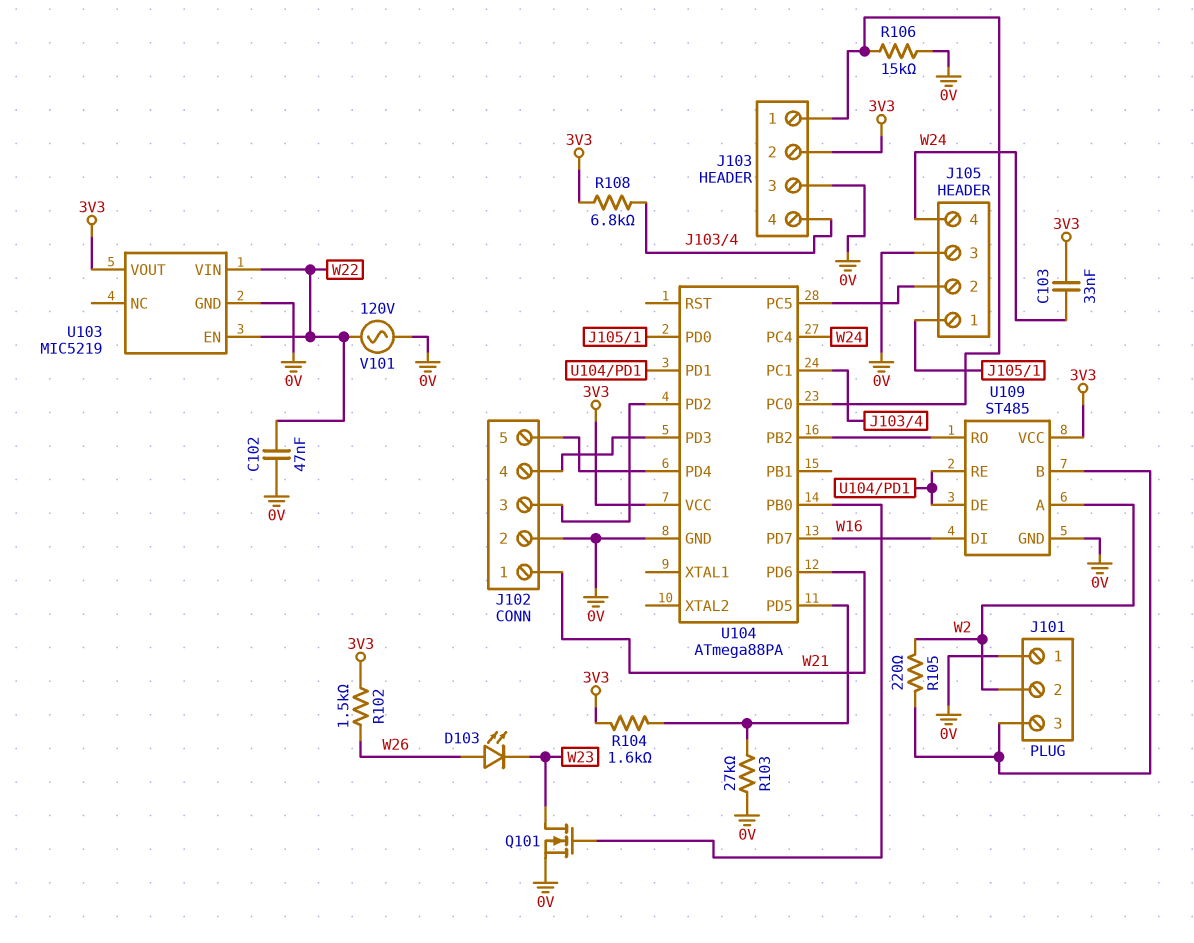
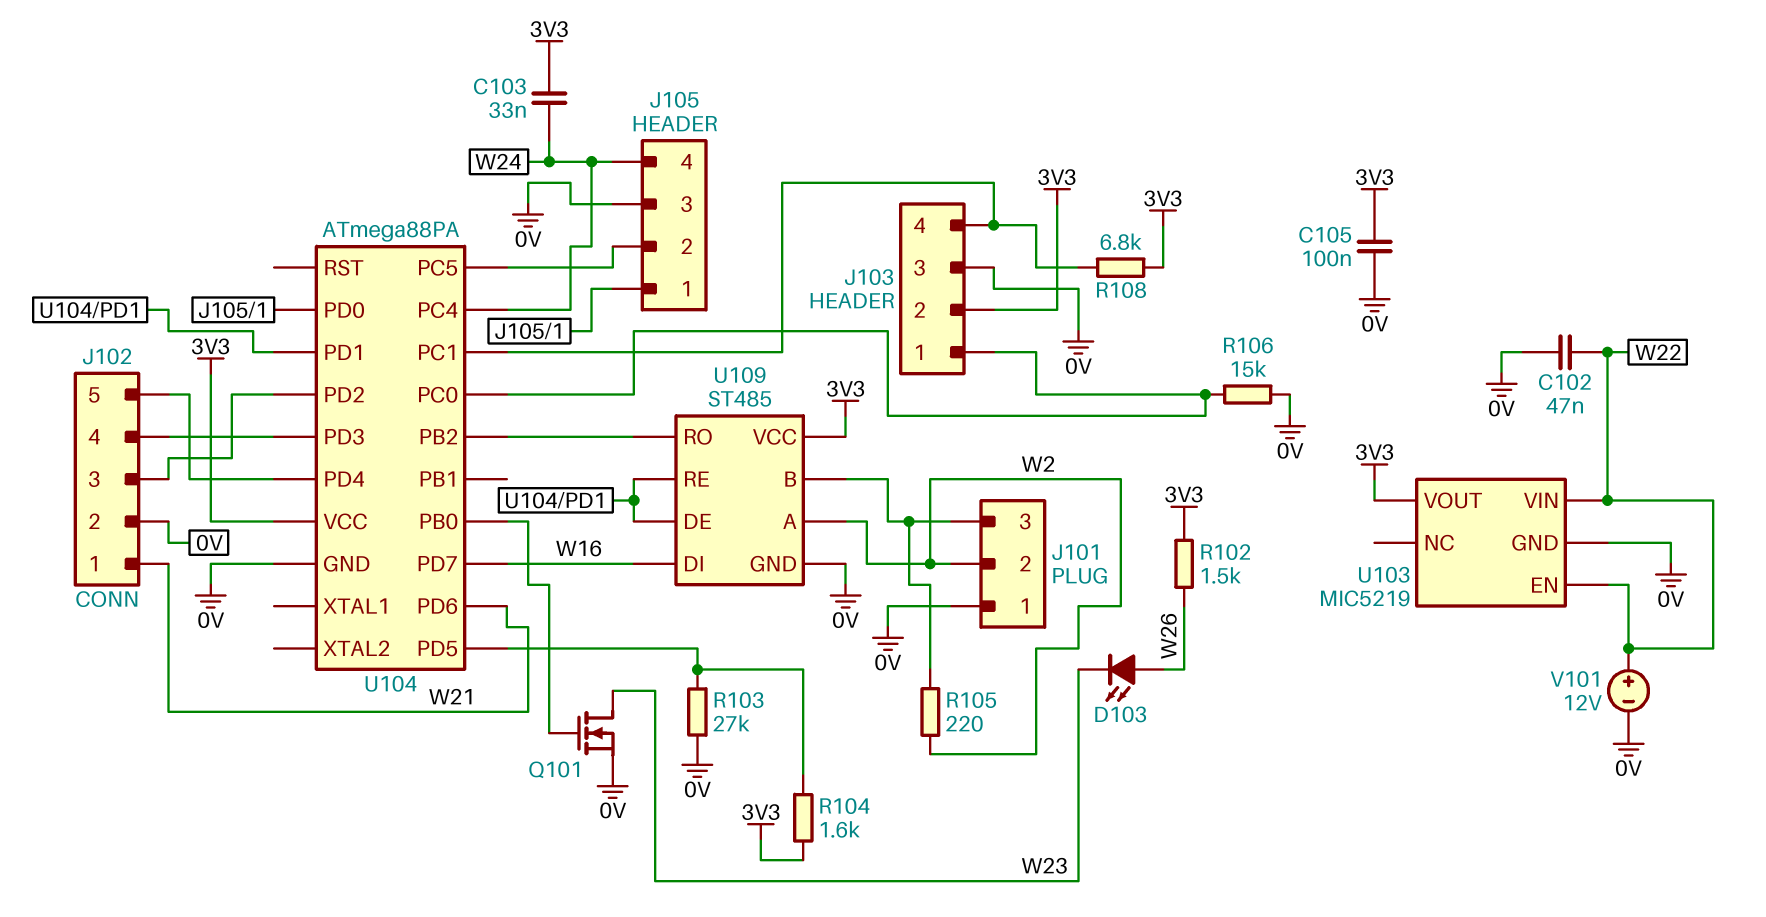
C105: none -> 100nF (0V, 3V3)
V101: AC 120V (0V, W22) -> 12V (plus W22, minus 0V)

